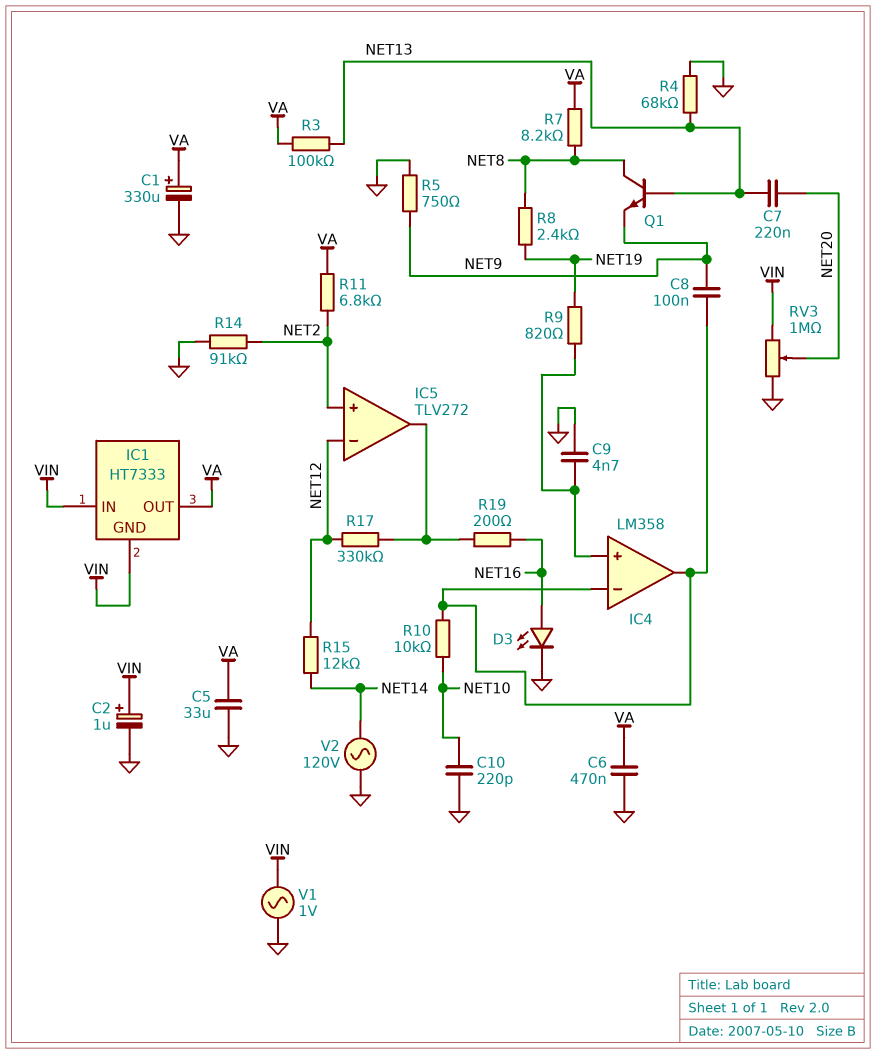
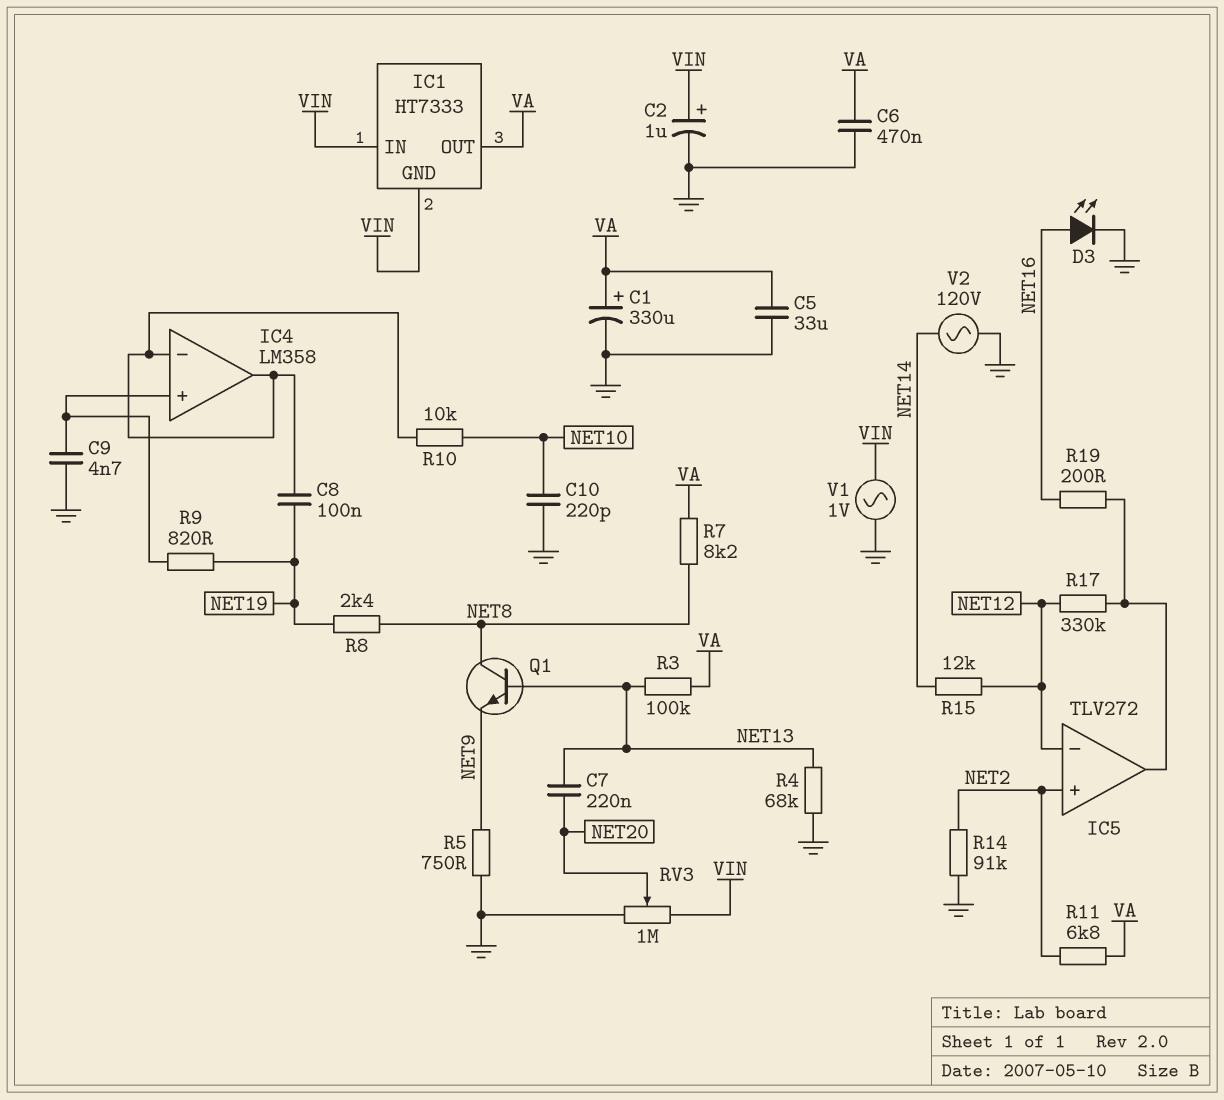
C8: 100nF (IC4/in-, NET9) -> 100nF (IC4/in-, NET19)

